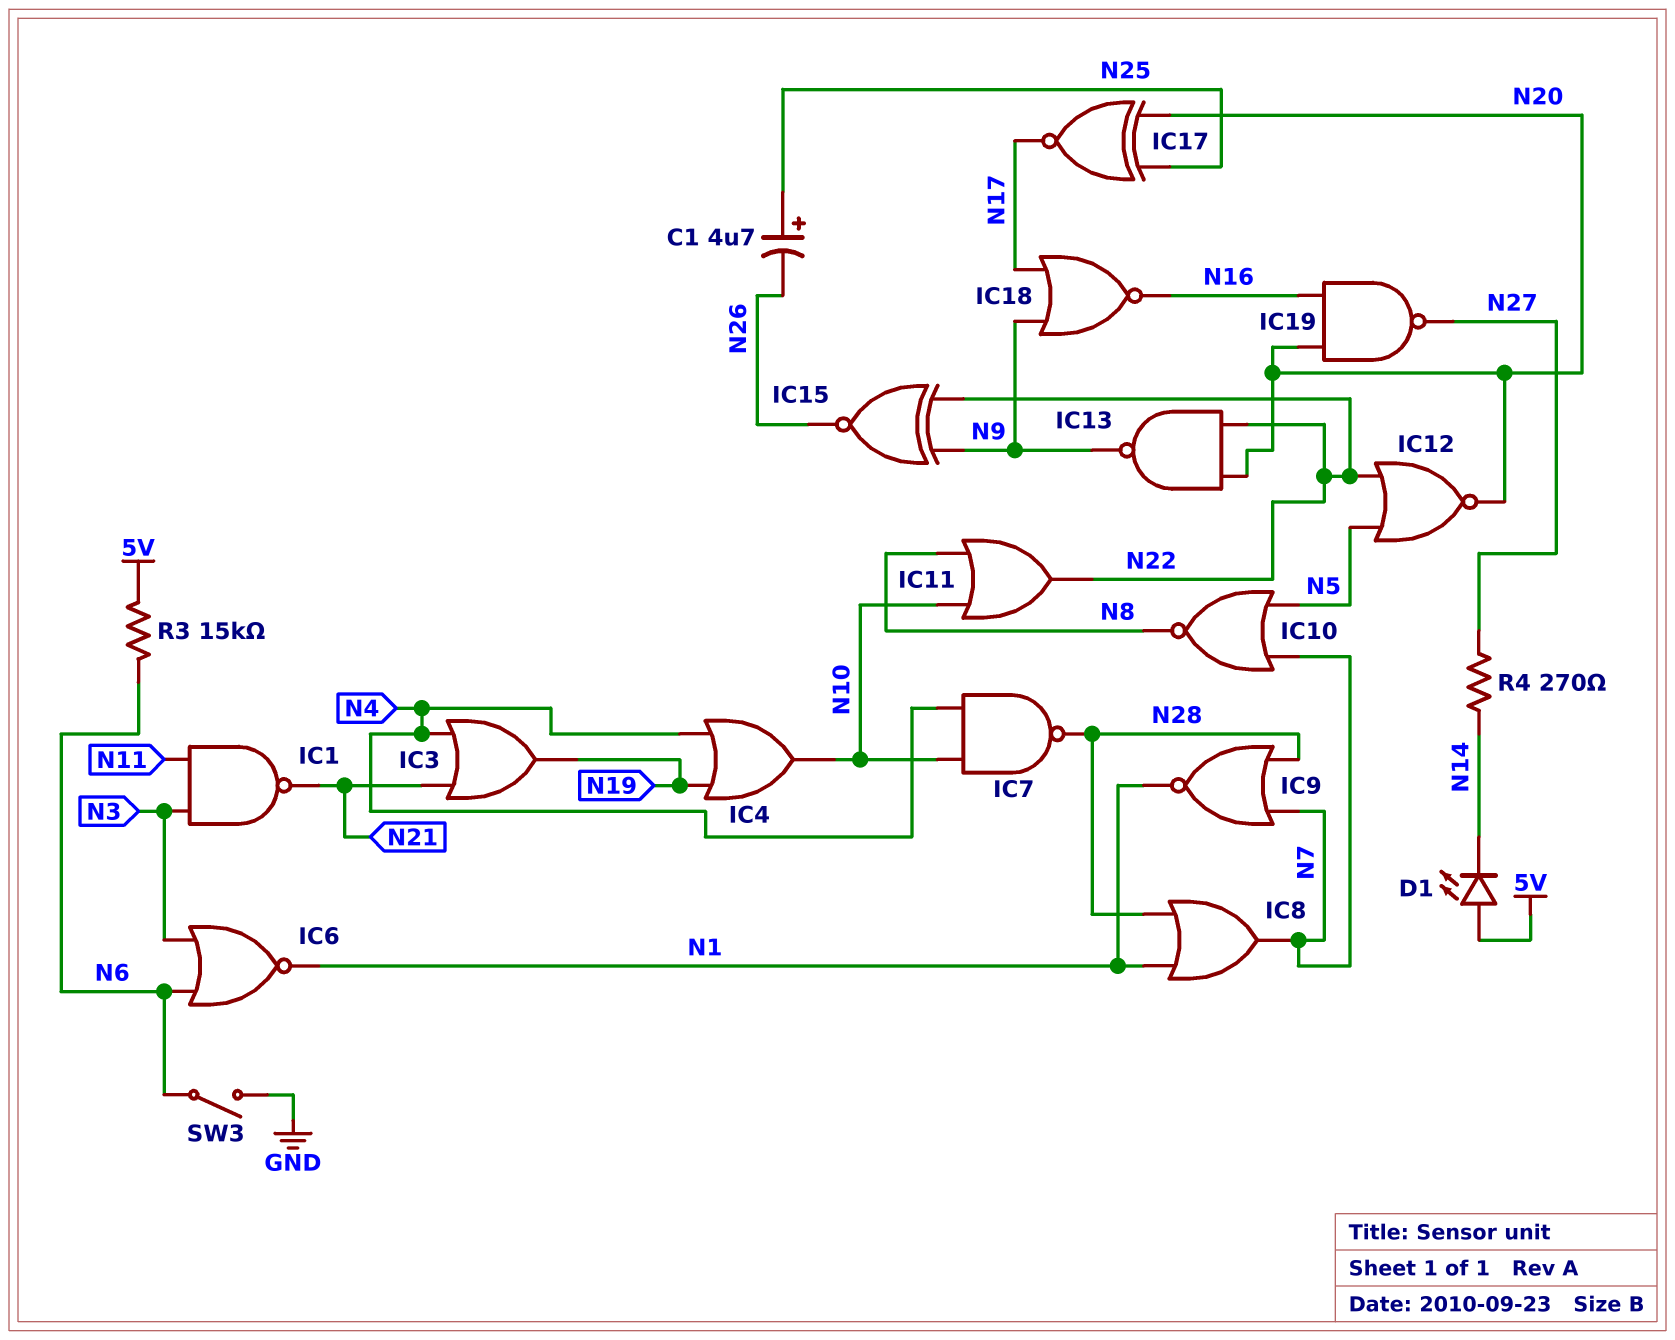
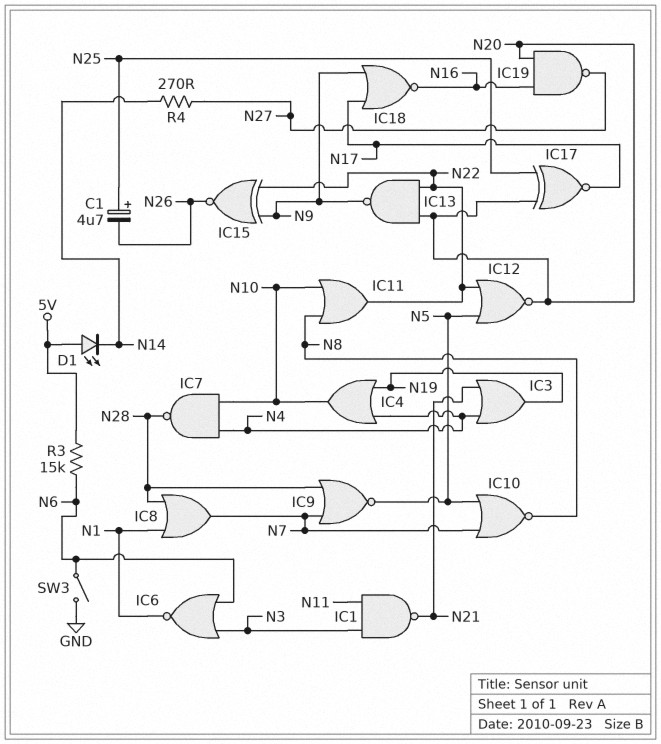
IC9: NOR (in N7, in N28, out N1) -> NOR (in N7, in N28, out N5)

